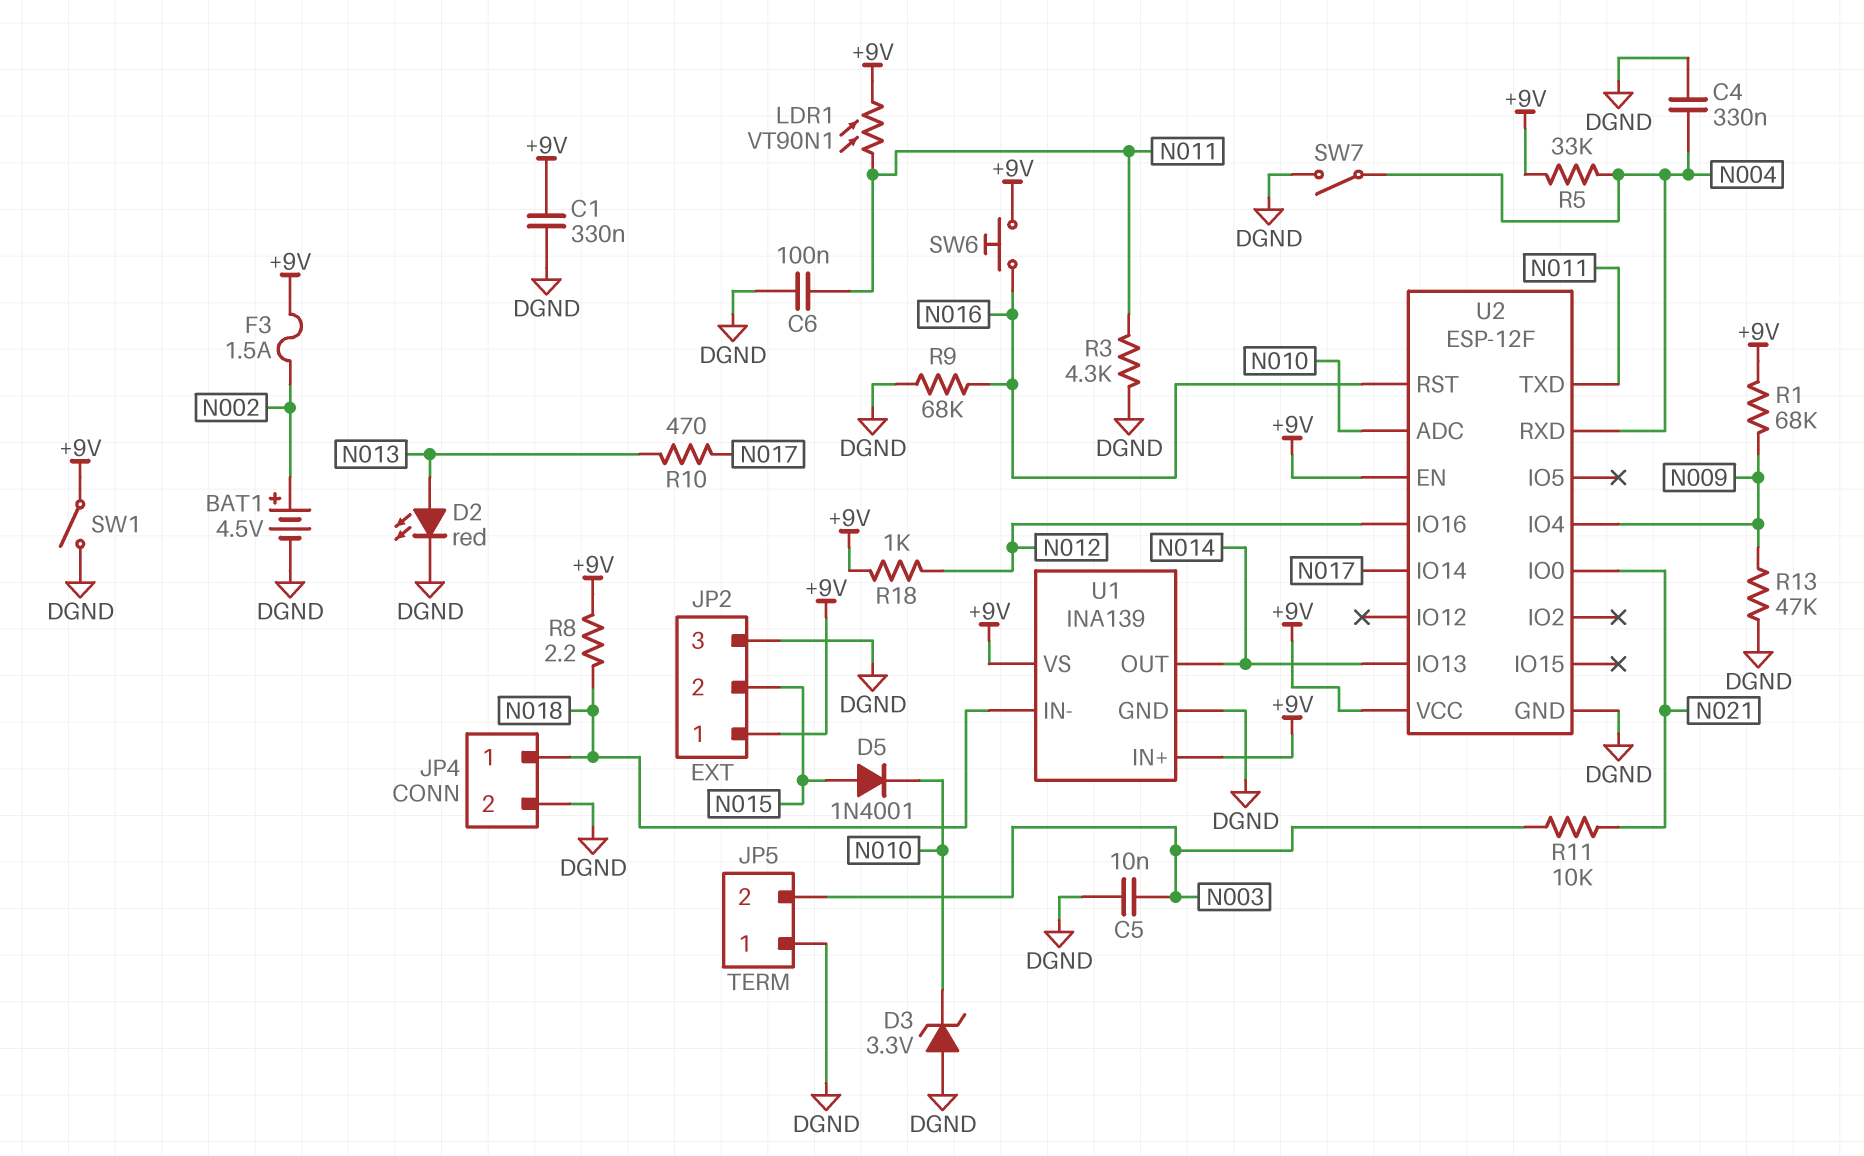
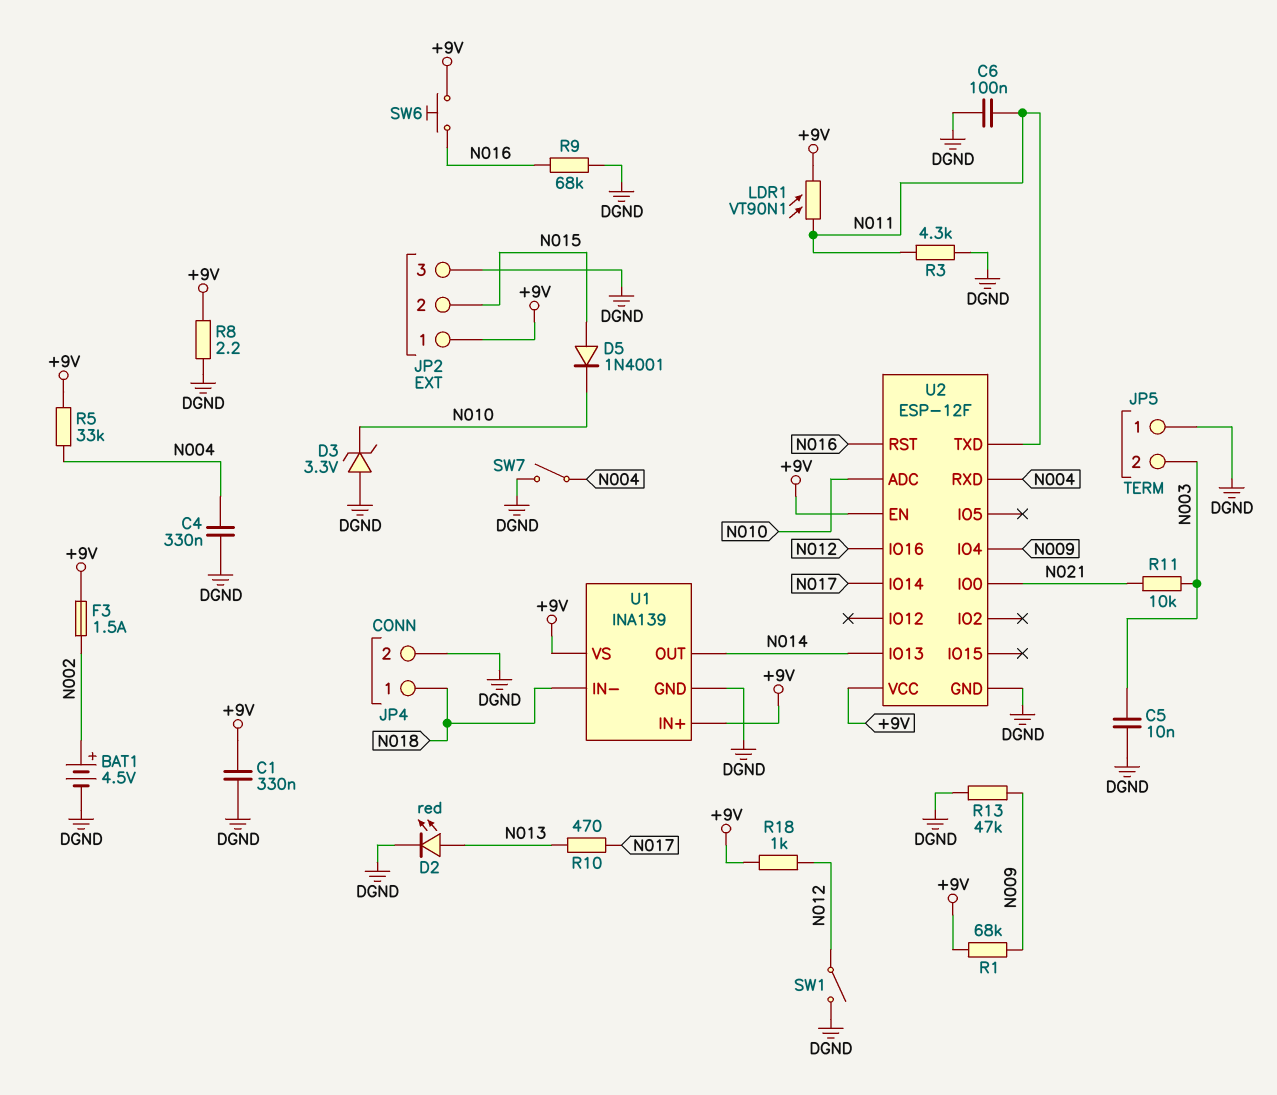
R8: 2.2 (+9V, N018) -> 2.2 (+9V, DGND)
SW1: switch (+9V, DGND) -> switch (DGND, N012)

